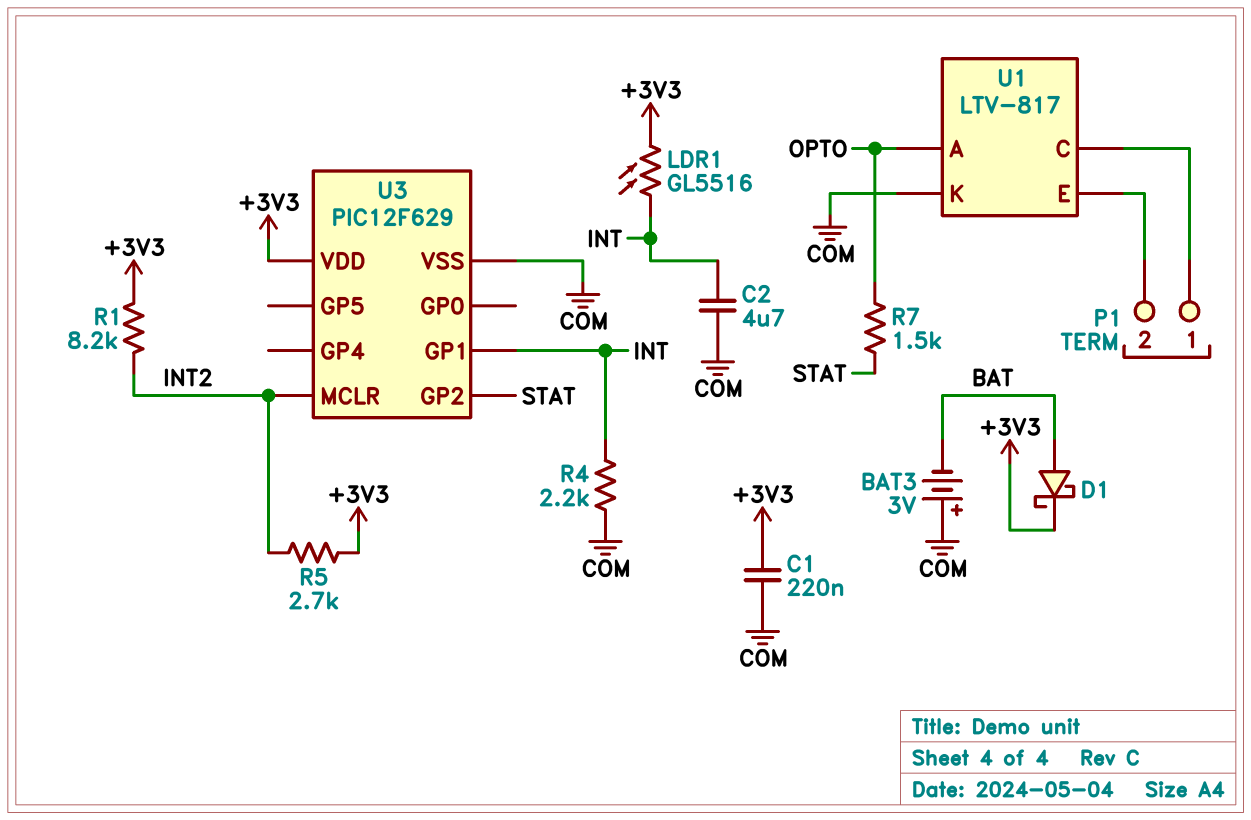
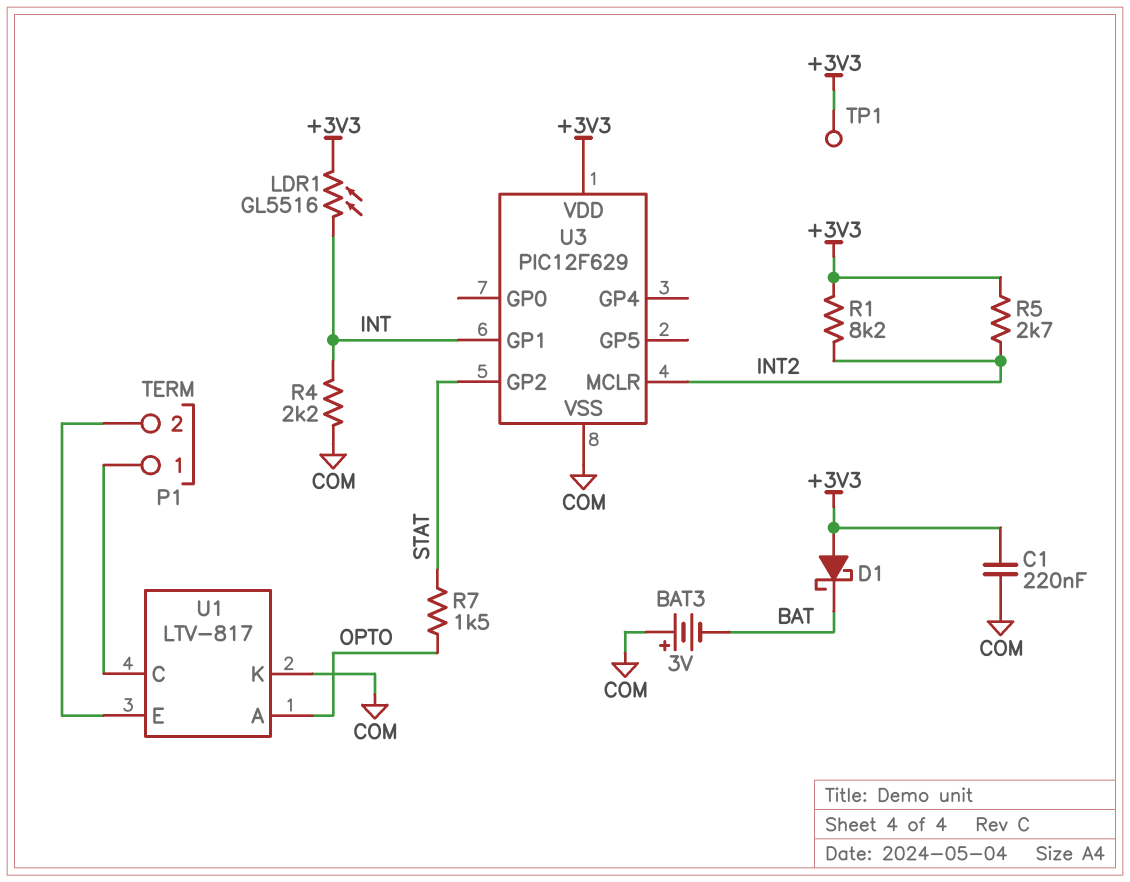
C2: 4.7uF (COM, INT) -> none
D1: schottky (A BAT, K +3V3) -> schottky (A +3V3, K BAT)
TP1: none -> test point (+3V3)

